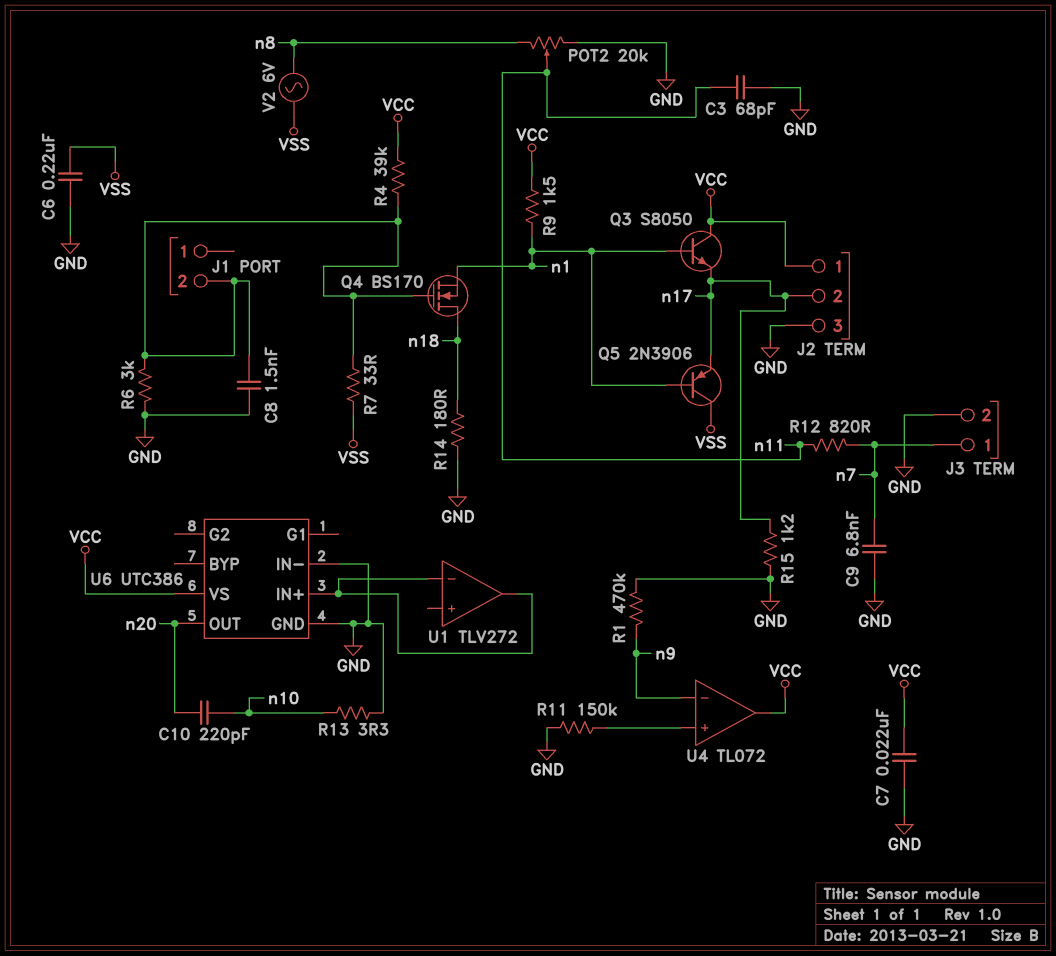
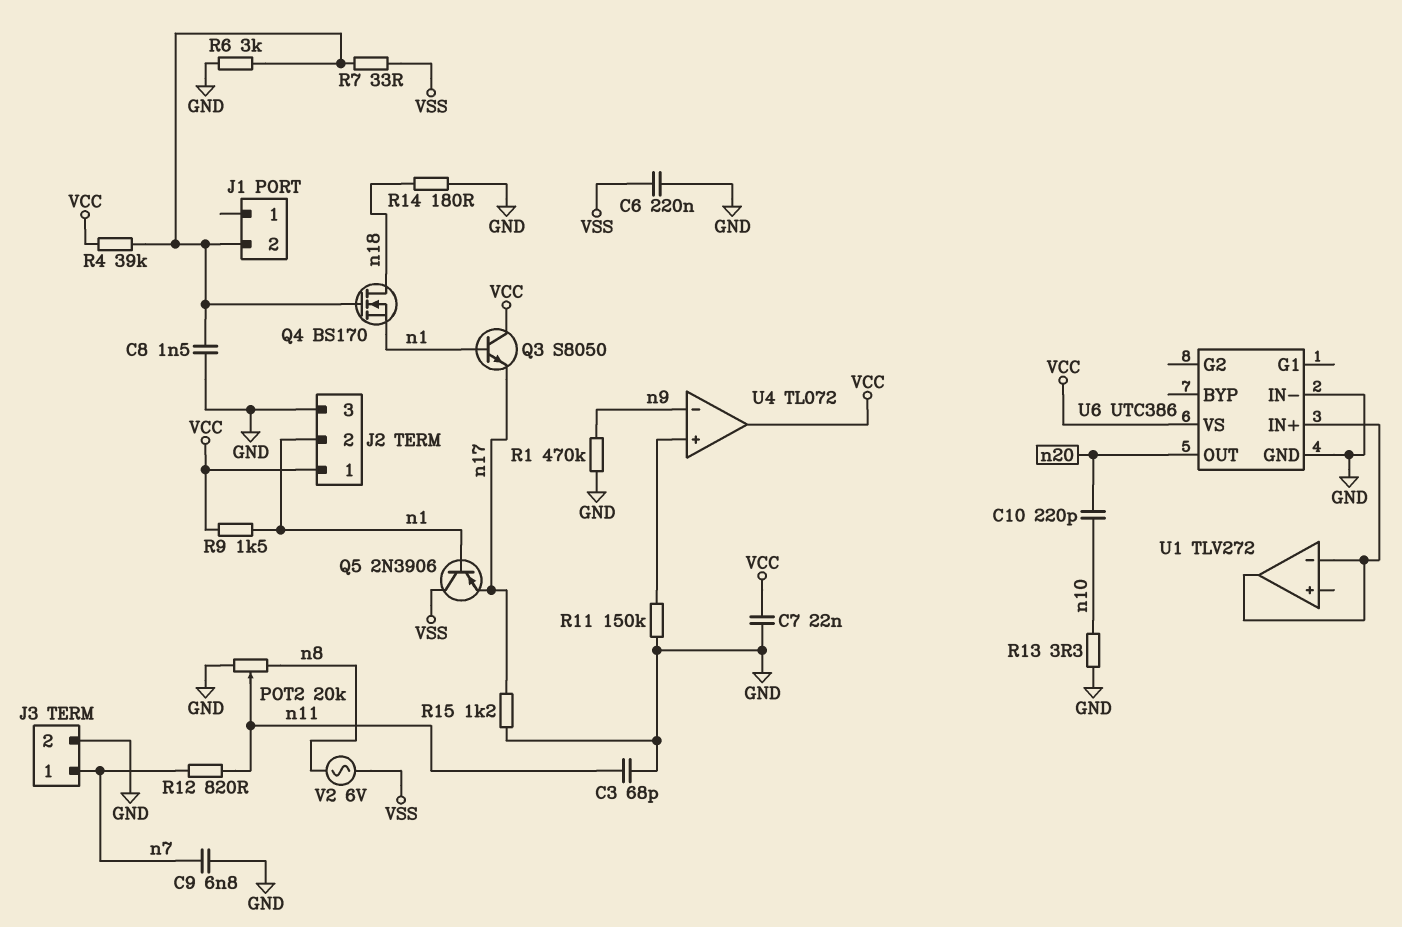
J2 pin 2: n17 -> n1

